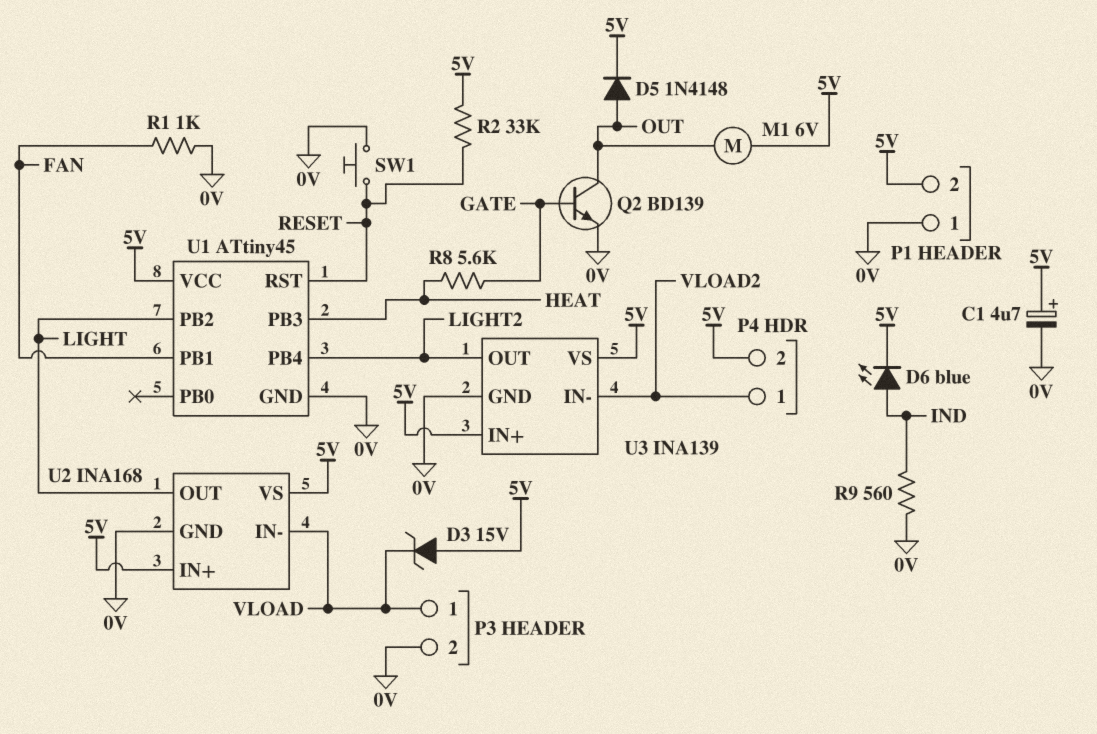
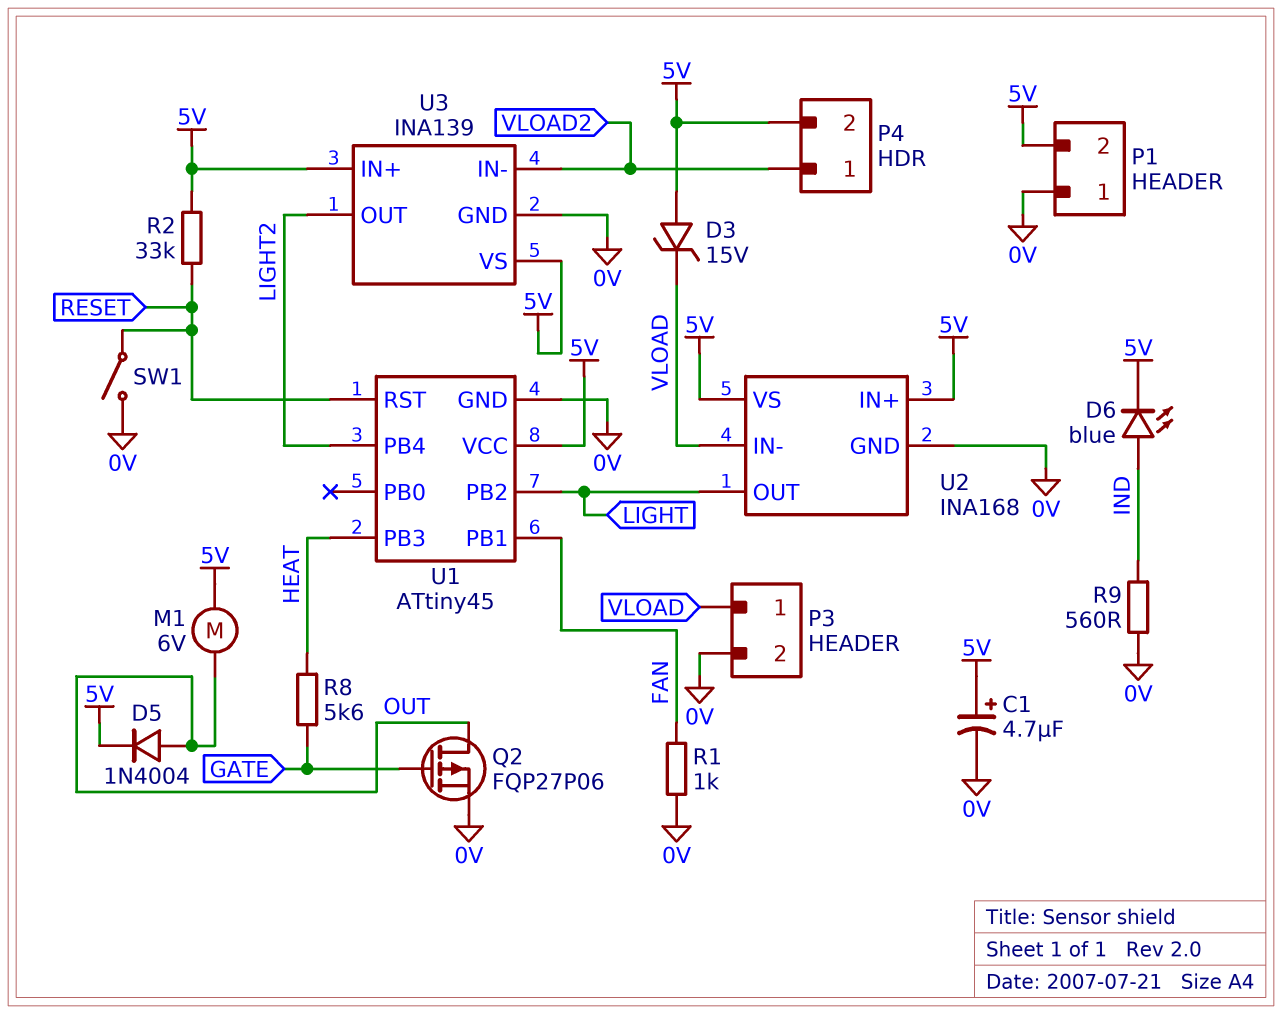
D5: diode 1N4148 (A OUT, K 5V) -> diode 1N4004 (A OUT, K 5V)
Q2: NPN BD139 (B GATE, C OUT, E 0V) -> PMOS FQP27P06 (G GATE, D OUT, S 0V)
SW1: button (0V, RESET) -> switch (0V, RESET)

